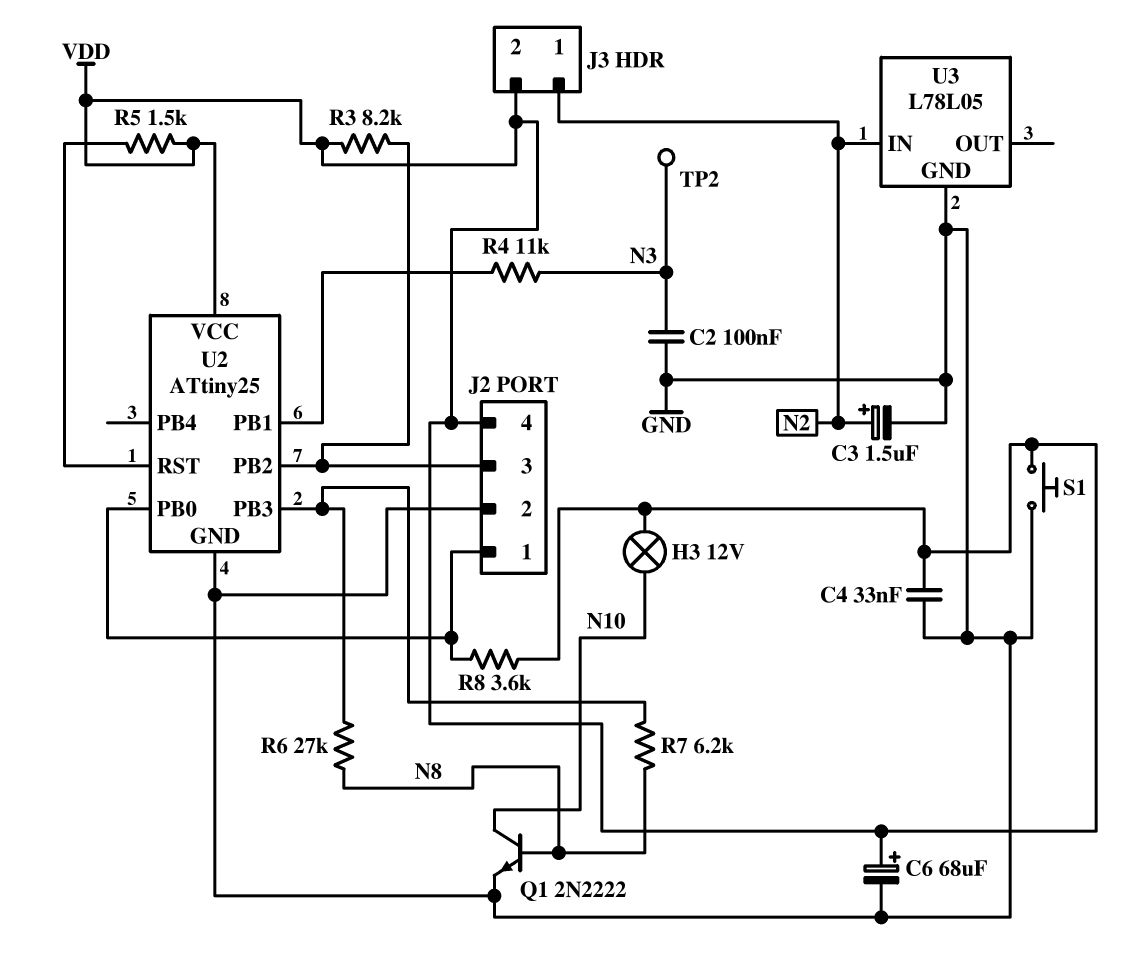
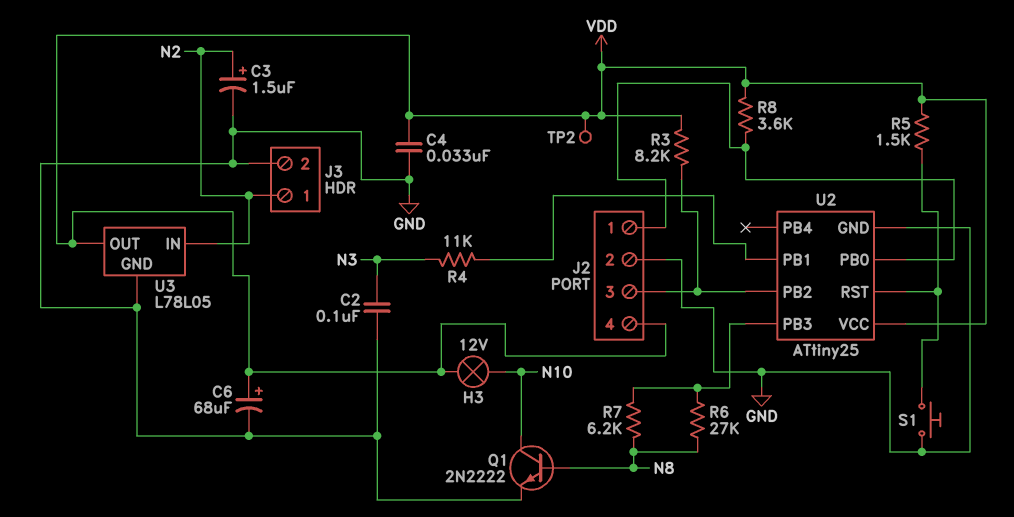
J3 pin 2: VDD -> GND
S1: button (GND, VDD) -> button (GND, U2/RST)
TP2: test point (N3) -> test point (VDD)
U3 pin OUT: none -> VDD

